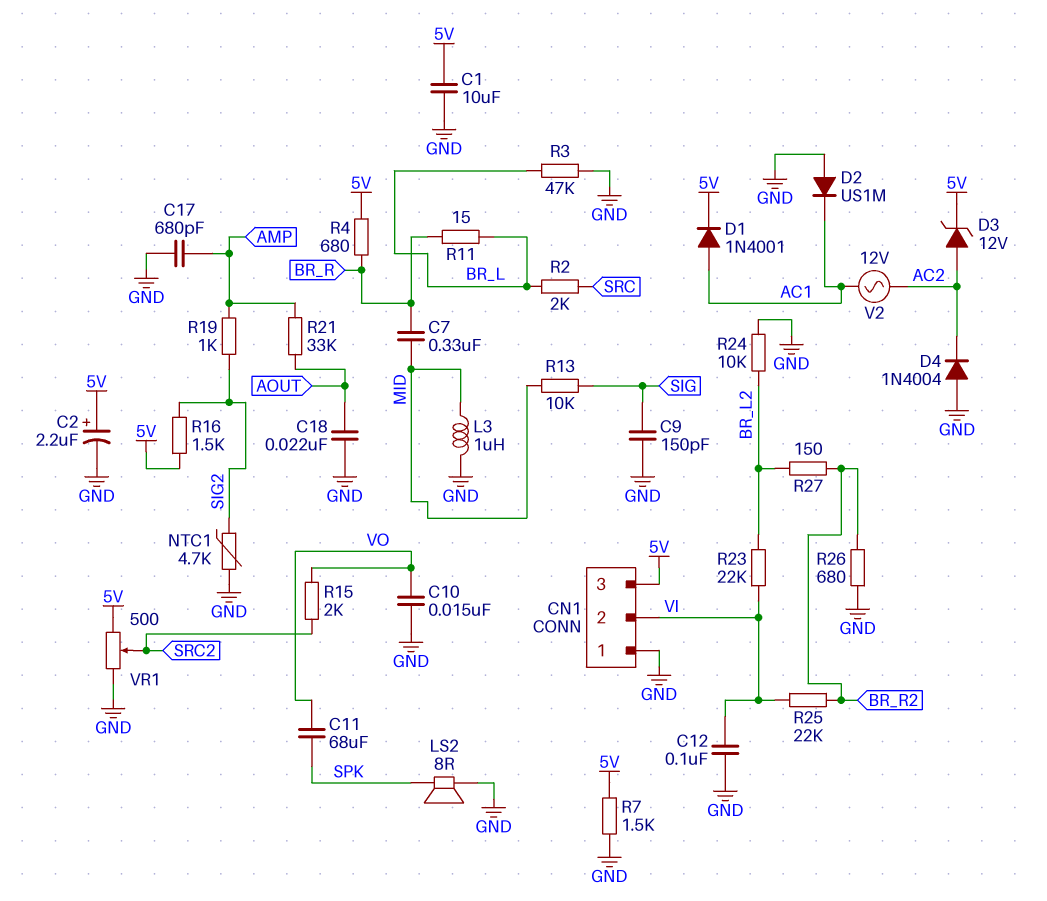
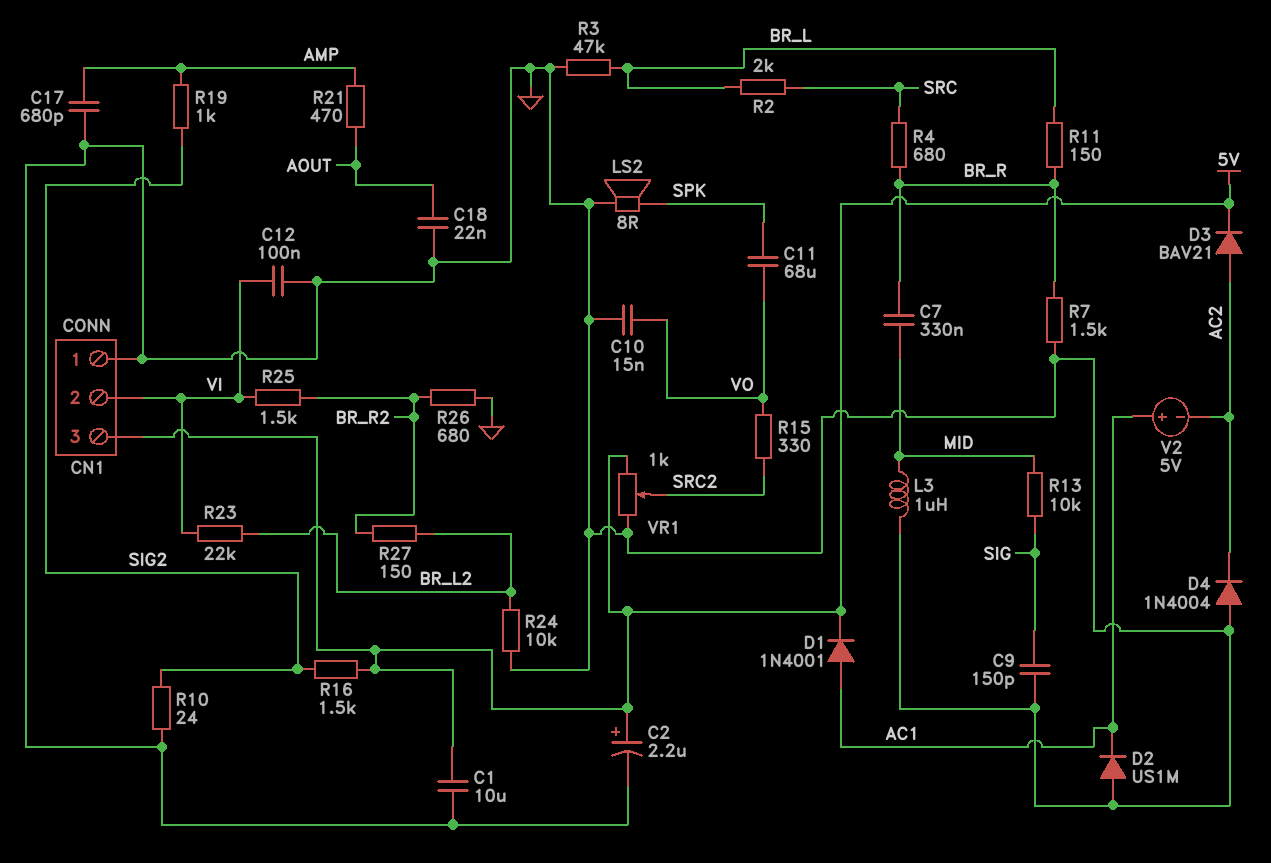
D3: zener 12V (A AC2, K 5V) -> diode BAV21 (A AC2, K 5V)
NTC1: 4.7k (GND, SIG2) -> none
R4: 680 (5V, BR_R) -> 680 (BR_R, SRC)
R7: 1.5k (5V, GND) -> 1.5k (BR_R, GND)
R10: none -> 24 (GND, SIG2)
R11: 15 (BR_L, BR_R) -> 150 (BR_L, BR_R)
R15: 2k (SRC2, VO) -> 330 (SRC2, VO)
R21: 33k (AMP, AOUT) -> 470 (AMP, AOUT)
R25: 22k (BR_R2, VI) -> 1.5k (BR_R2, VI)
V2: AC 12V (AC1, AC2) -> 5V (plus AC1, minus AC2)
VR1: 500 (5V, GND, wiper SRC2) -> 1k (5V, GND, wiper SRC2)

